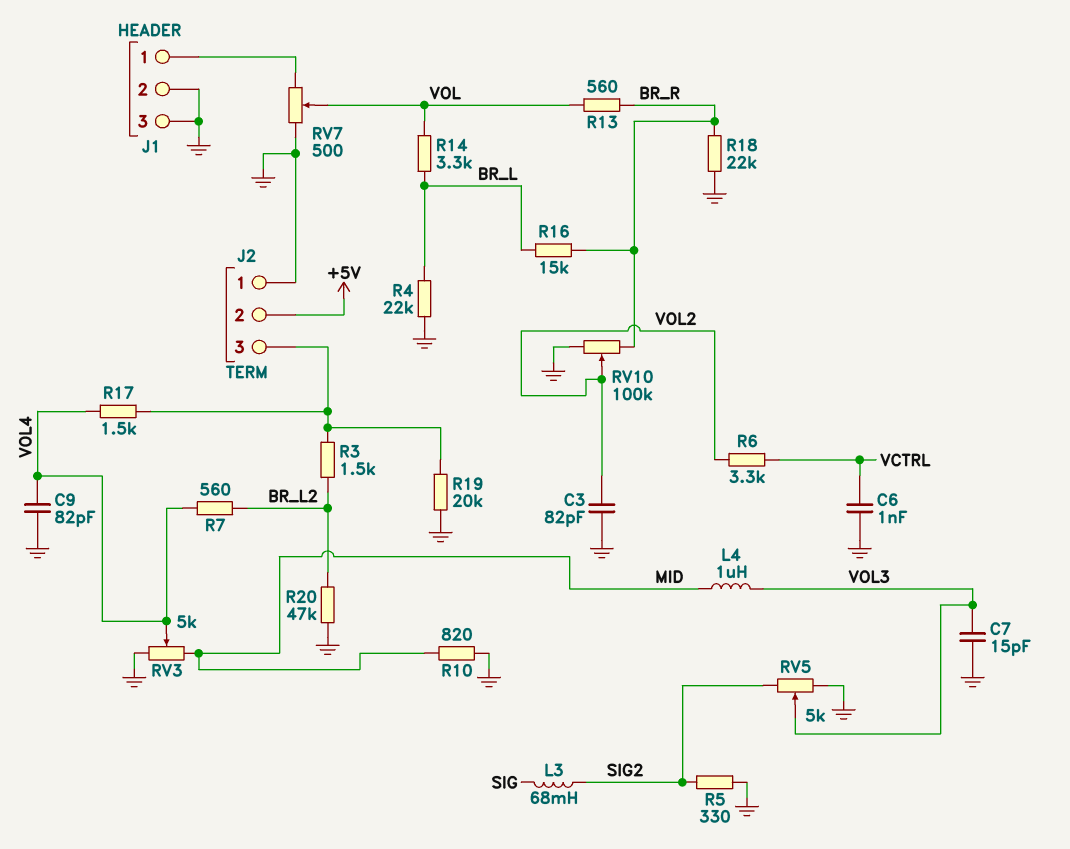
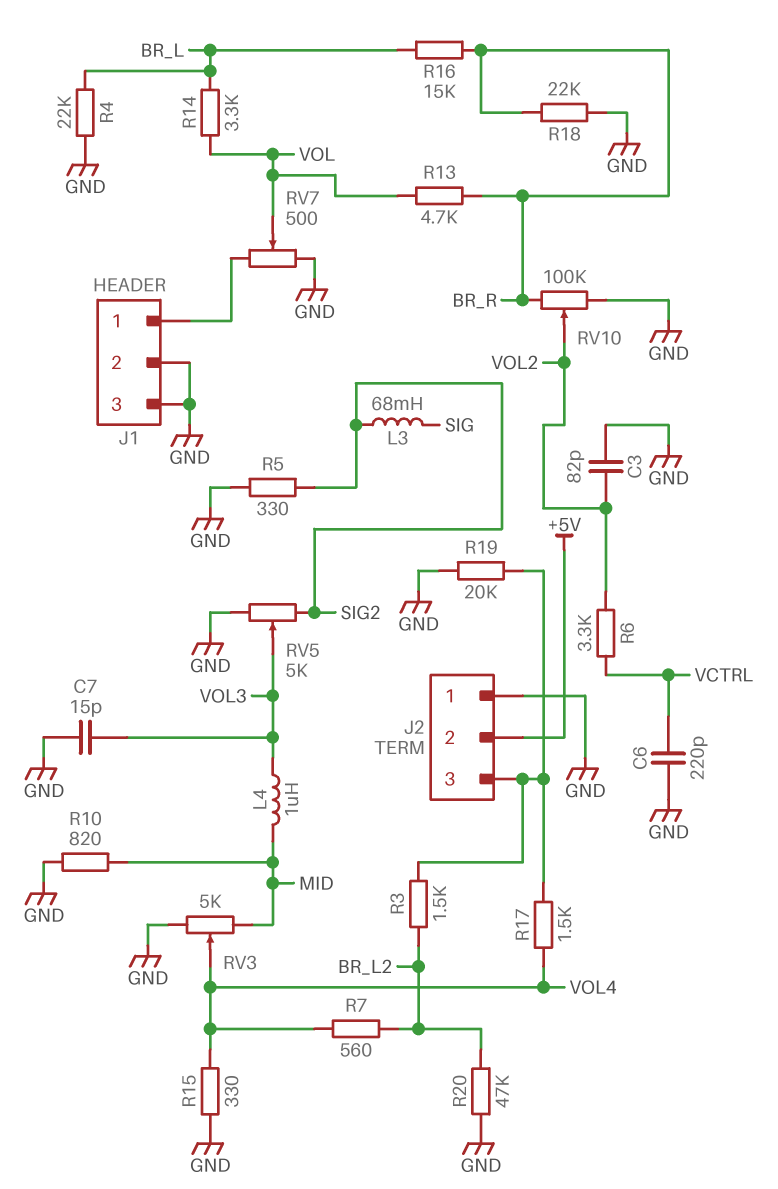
C6: 1nF (GND, VCTRL) -> 220pF (GND, VCTRL)
C9: 82pF (GND, VOL4) -> none
R13: 560 (BR_R, VOL) -> 4.7k (BR_R, VOL)
R15: none -> 330 (GND, VOL4)

